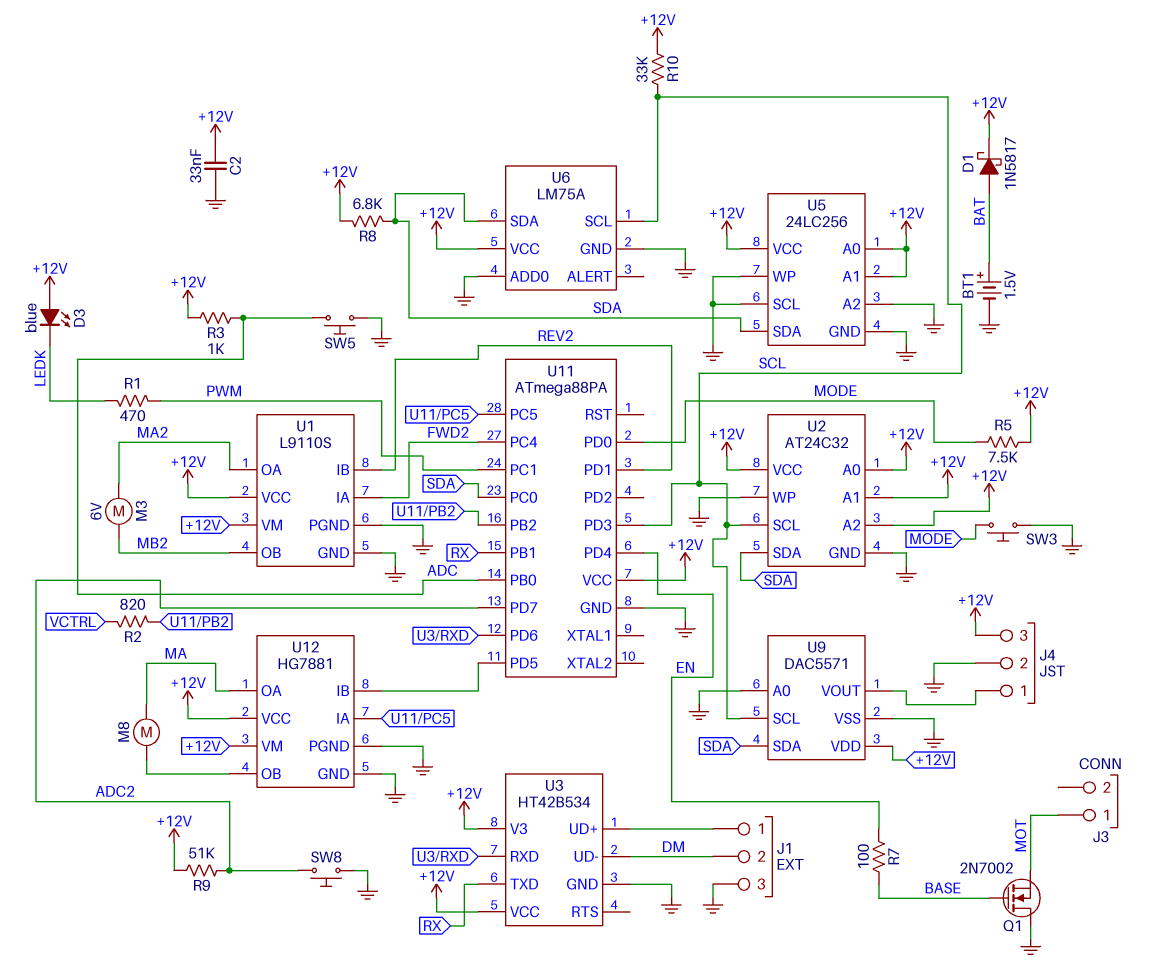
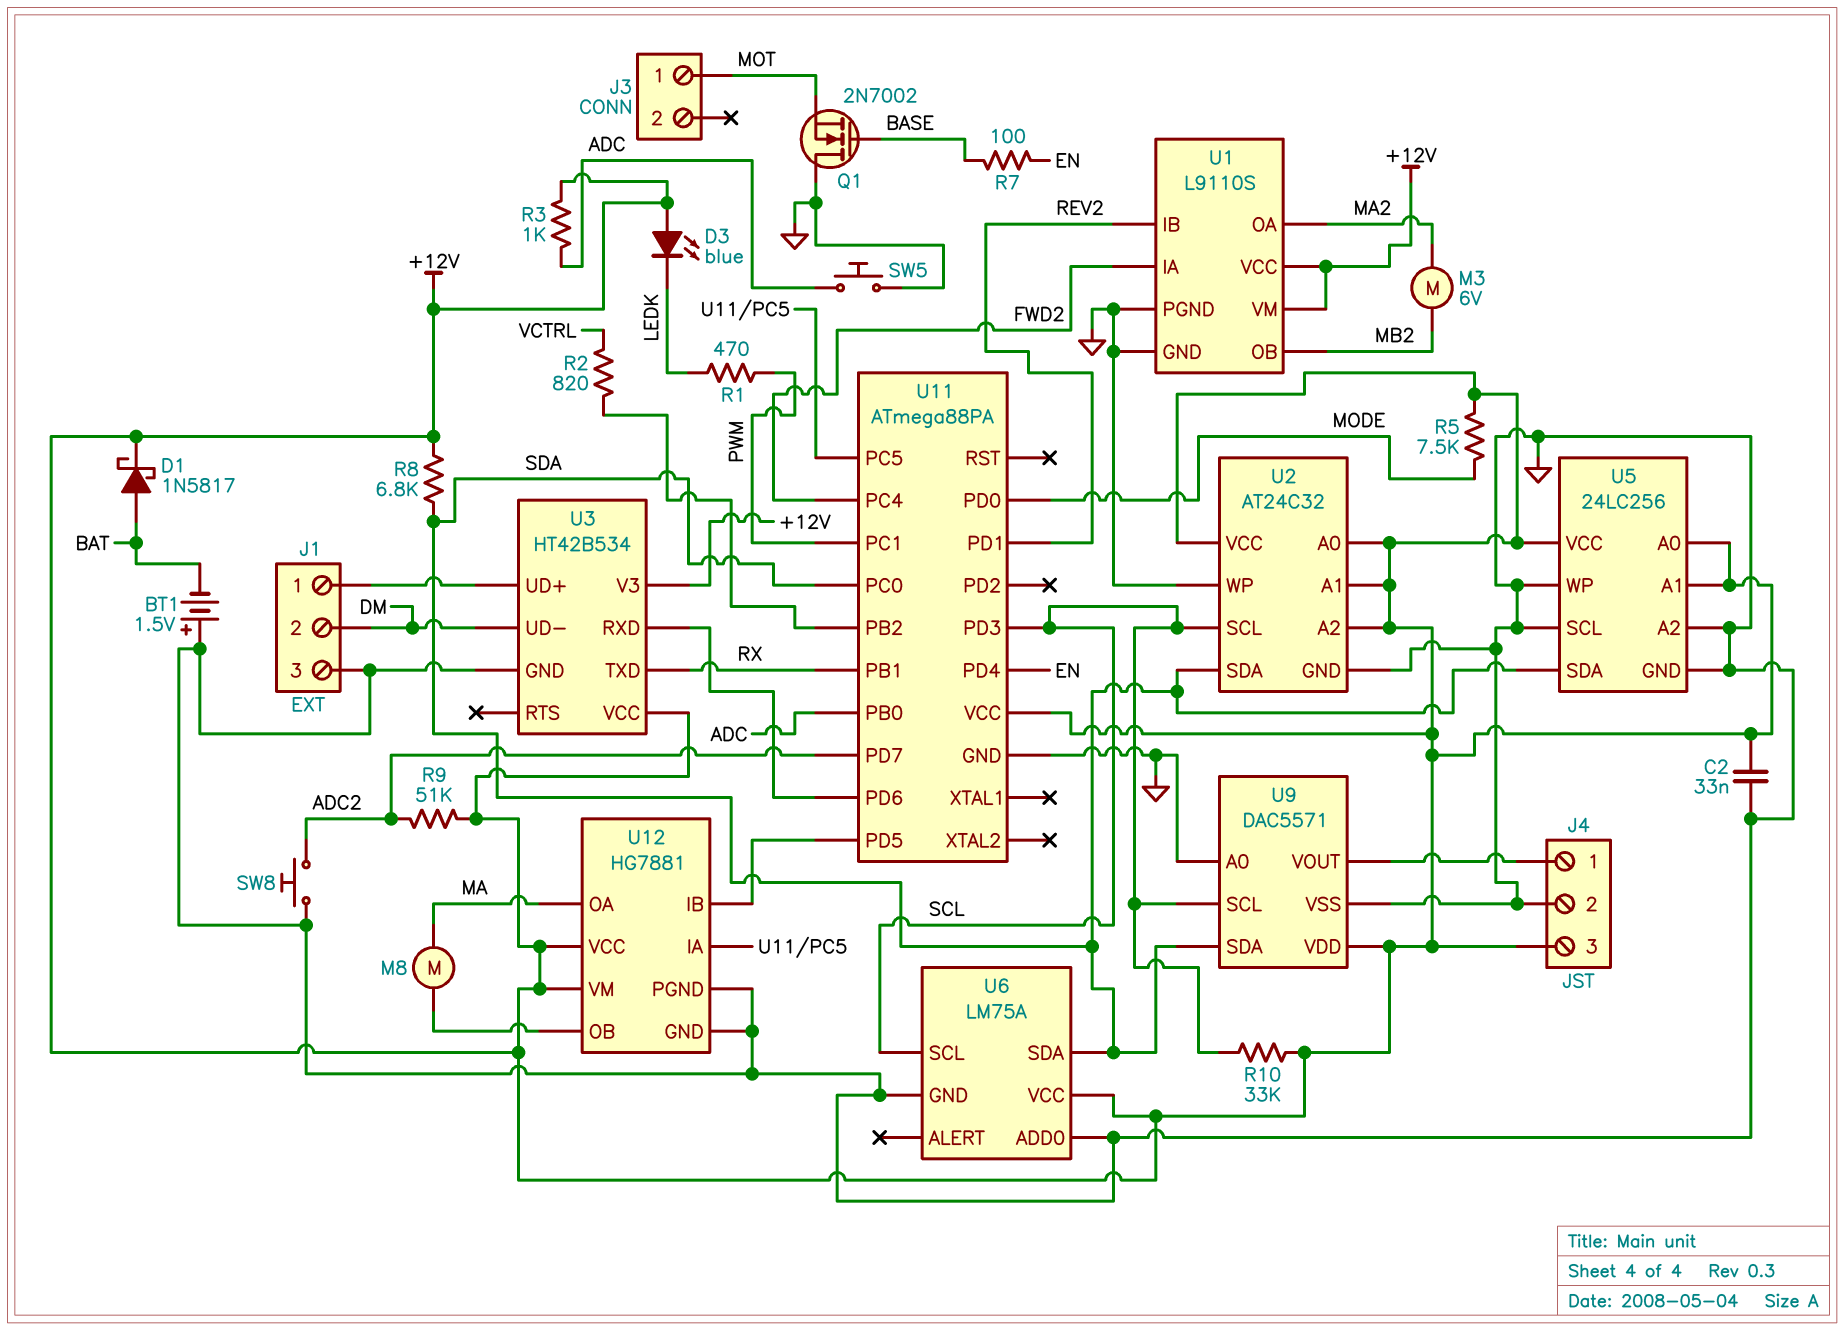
BT1: 1.5V (plus BAT, minus GND) -> 1.5V (plus GND, minus BAT)
SW3: button (GND, MODE) -> none

